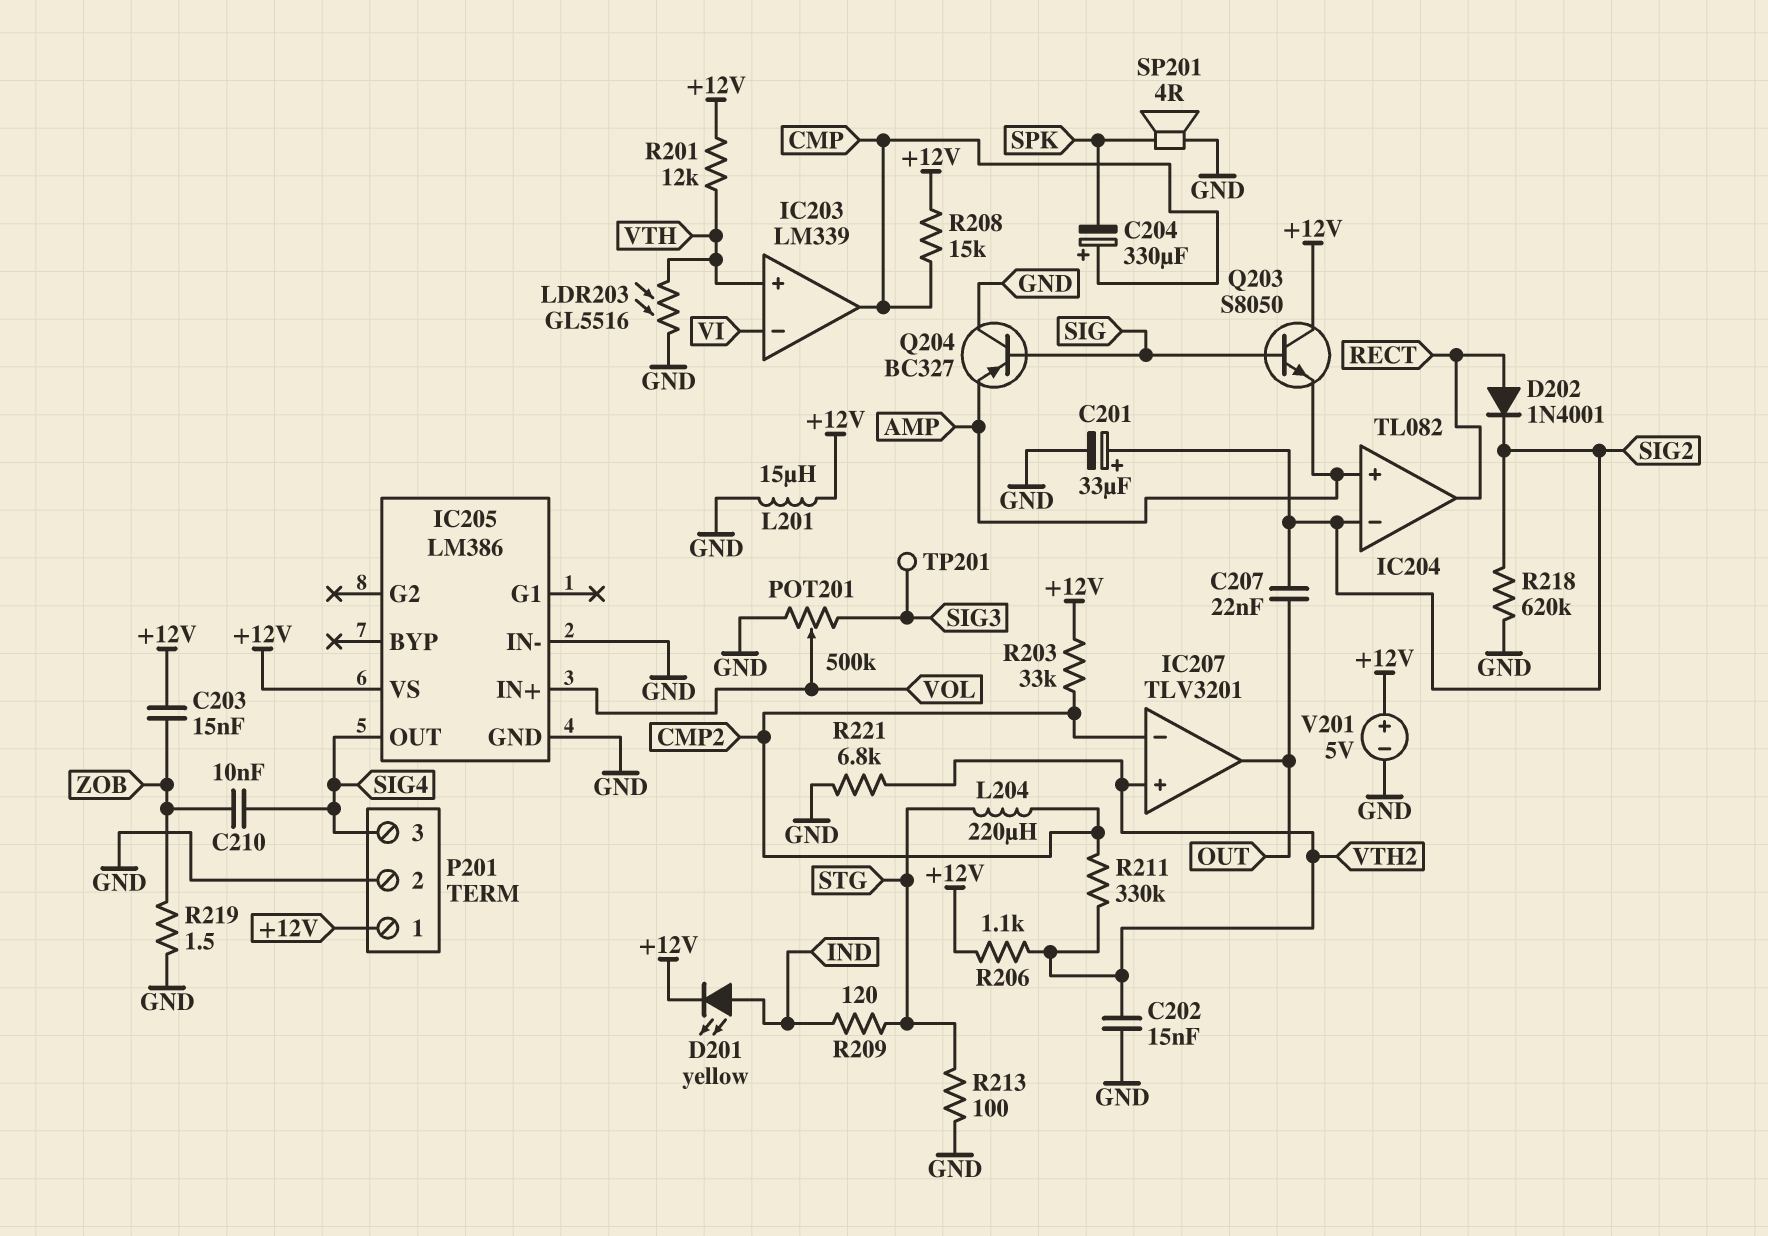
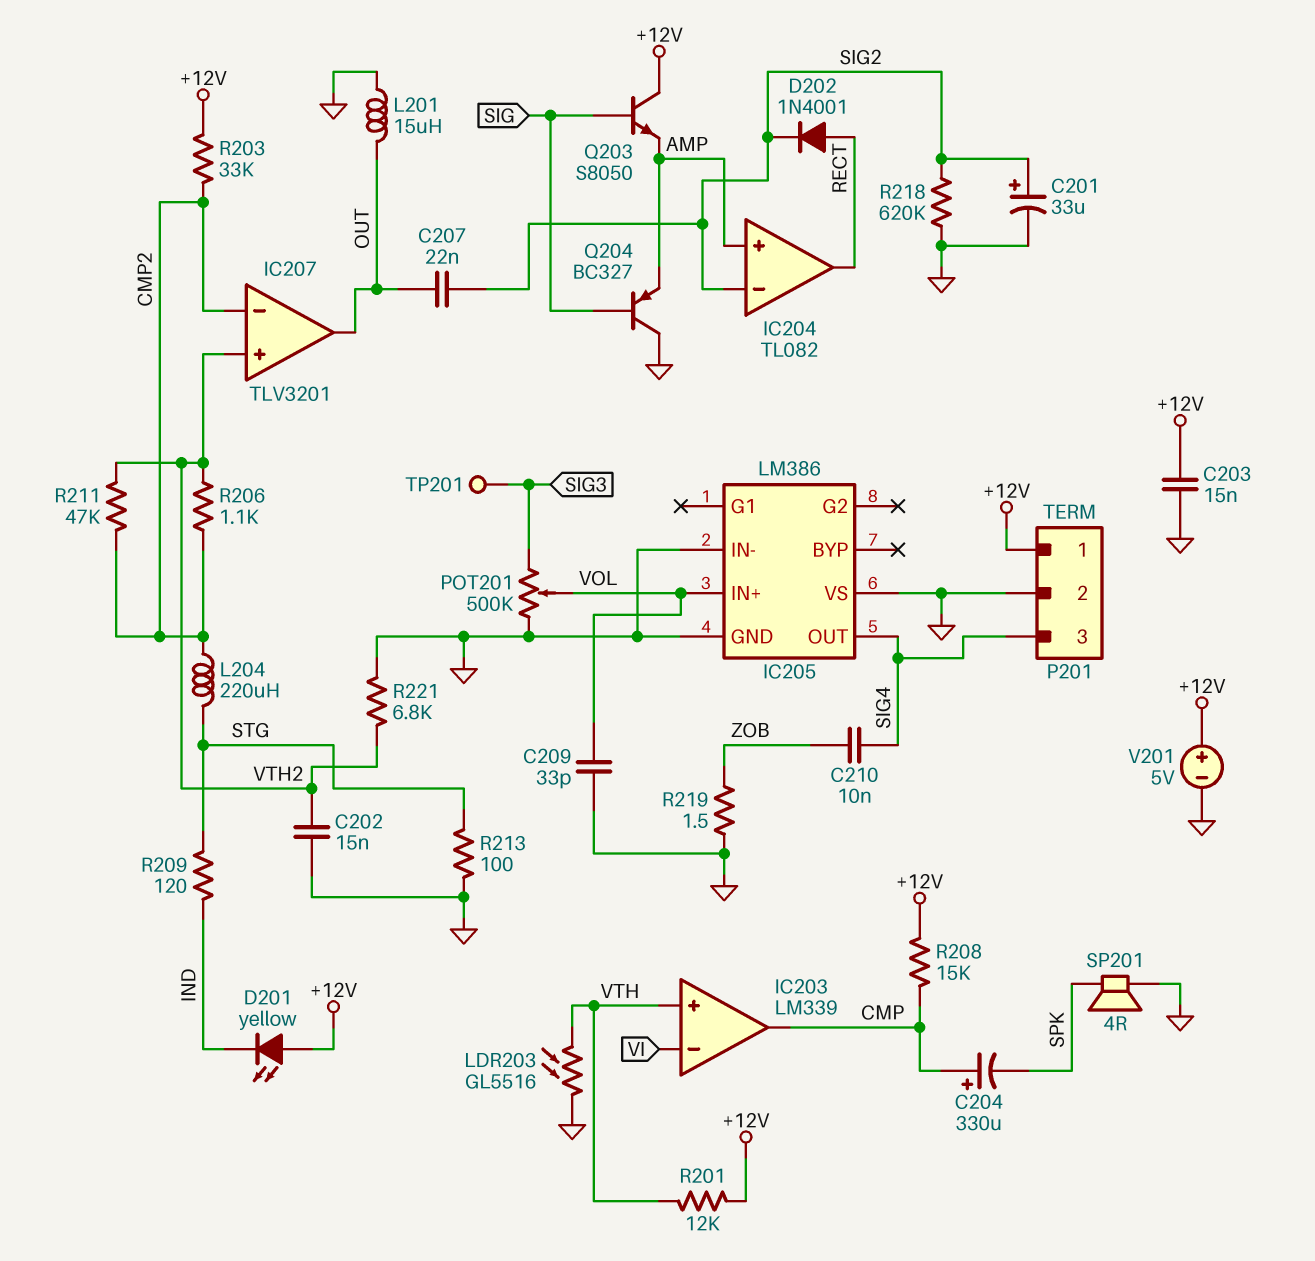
C203: 15nF (+12V, ZOB) -> 15nF (+12V, GND)
C209: none -> 33pF (GND, VOL)
D201: LED yellow (A IND, K +12V) -> LED yellow (A +12V, K IND)
IC205 pin VS: +12V -> GND
L201: 15uH (+12V, GND) -> 15uH (GND, OUT)
R206: 1.1k (+12V, VTH2) -> 1.1k (CMP2, VTH2)
R211: 330k (CMP2, VTH2) -> 47k (CMP2, VTH2)

